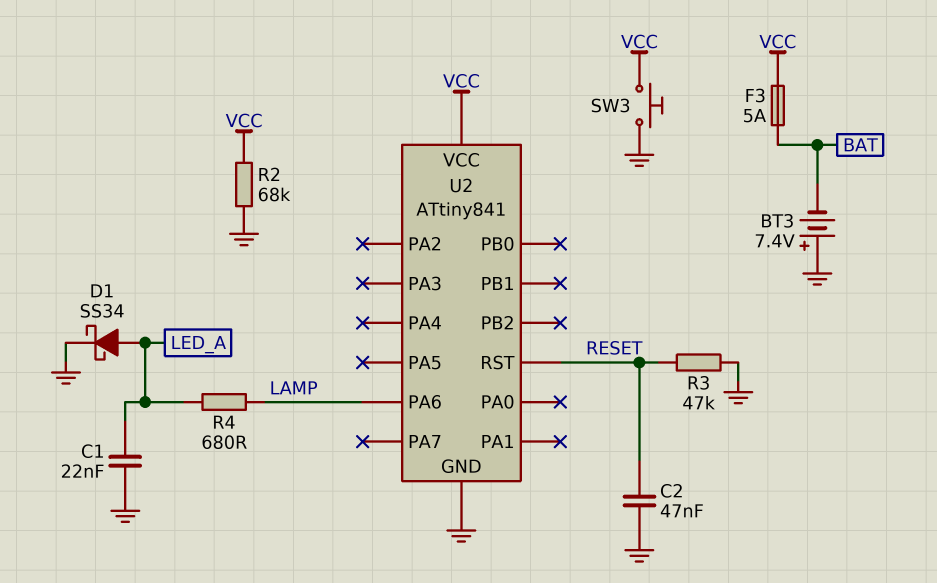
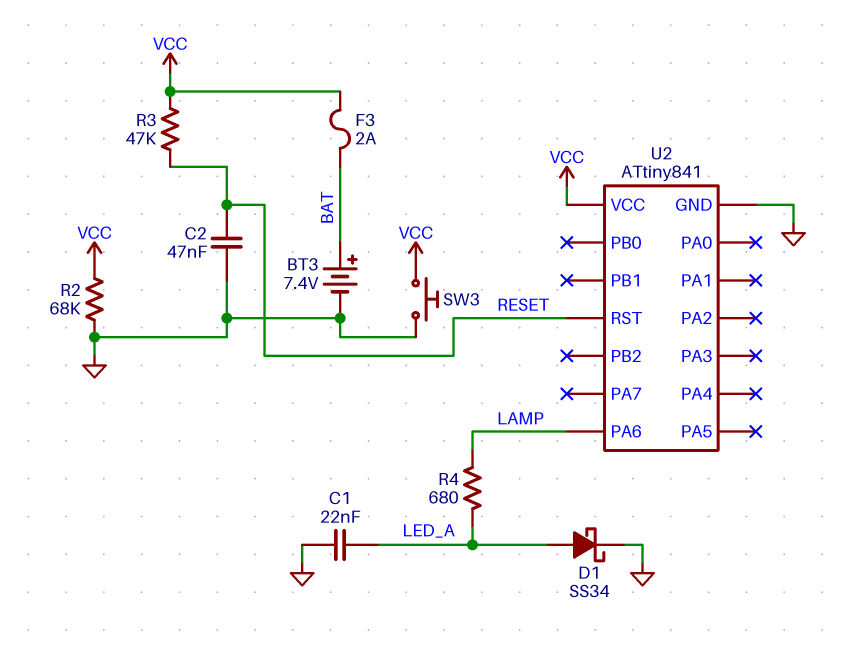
BT3: 7.4V (plus GND, minus BAT) -> 7.4V (plus BAT, minus GND)
F3: 5A (BAT, VCC) -> 2A (BAT, VCC)
R3: 47k (GND, RESET) -> 47k (RESET, VCC)

